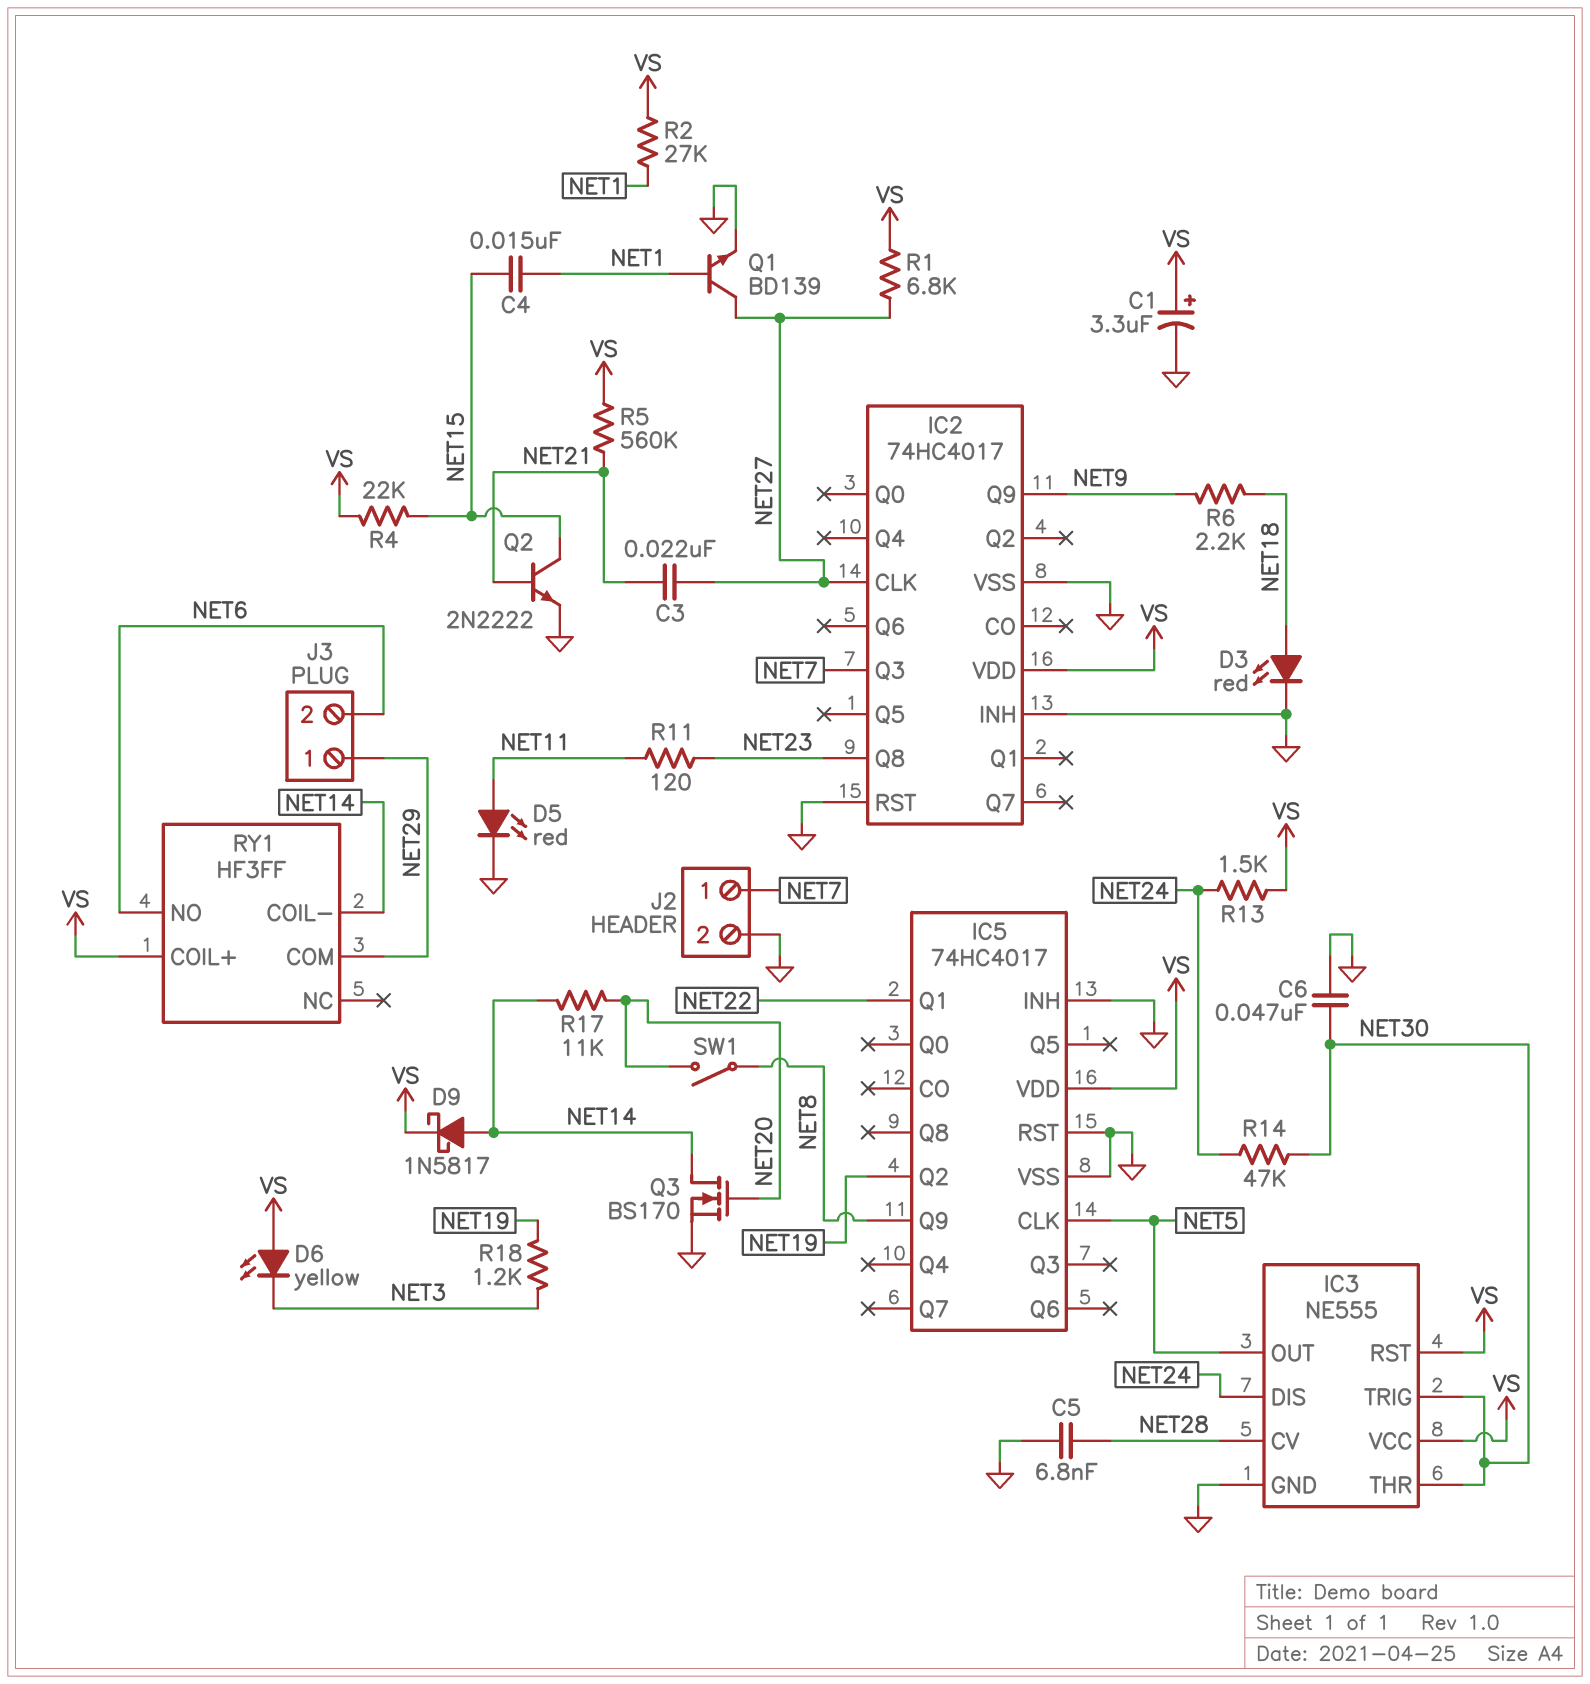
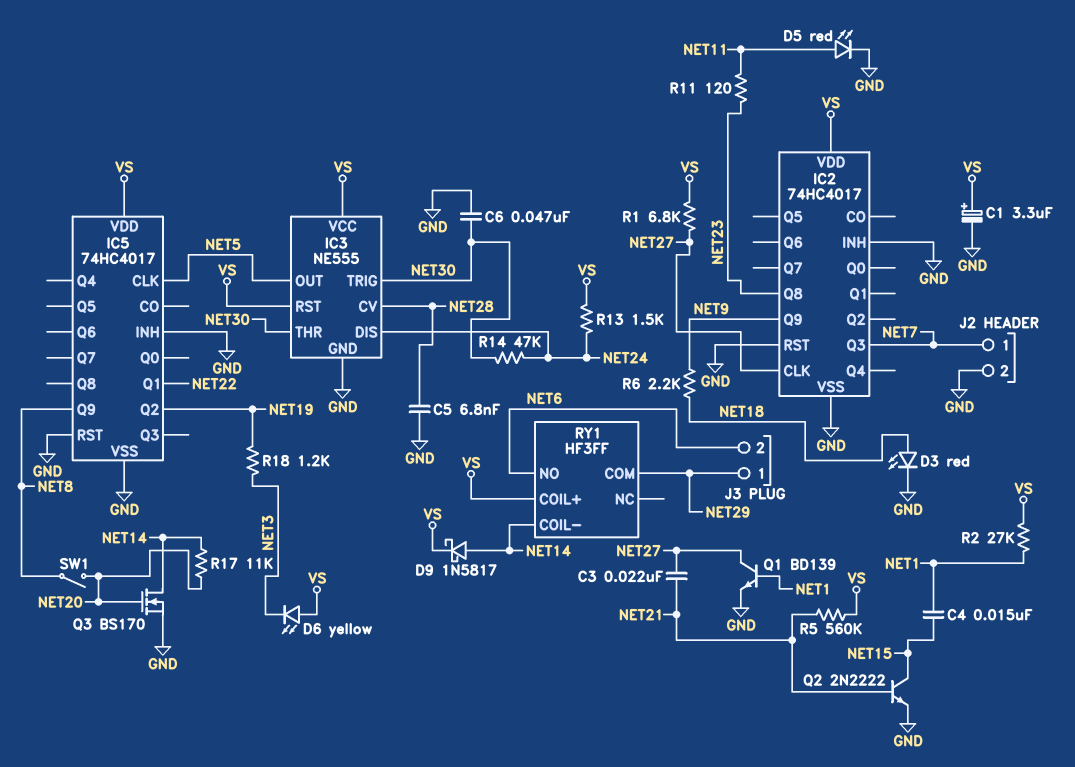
R4: 22k (NET15, VS) -> none

